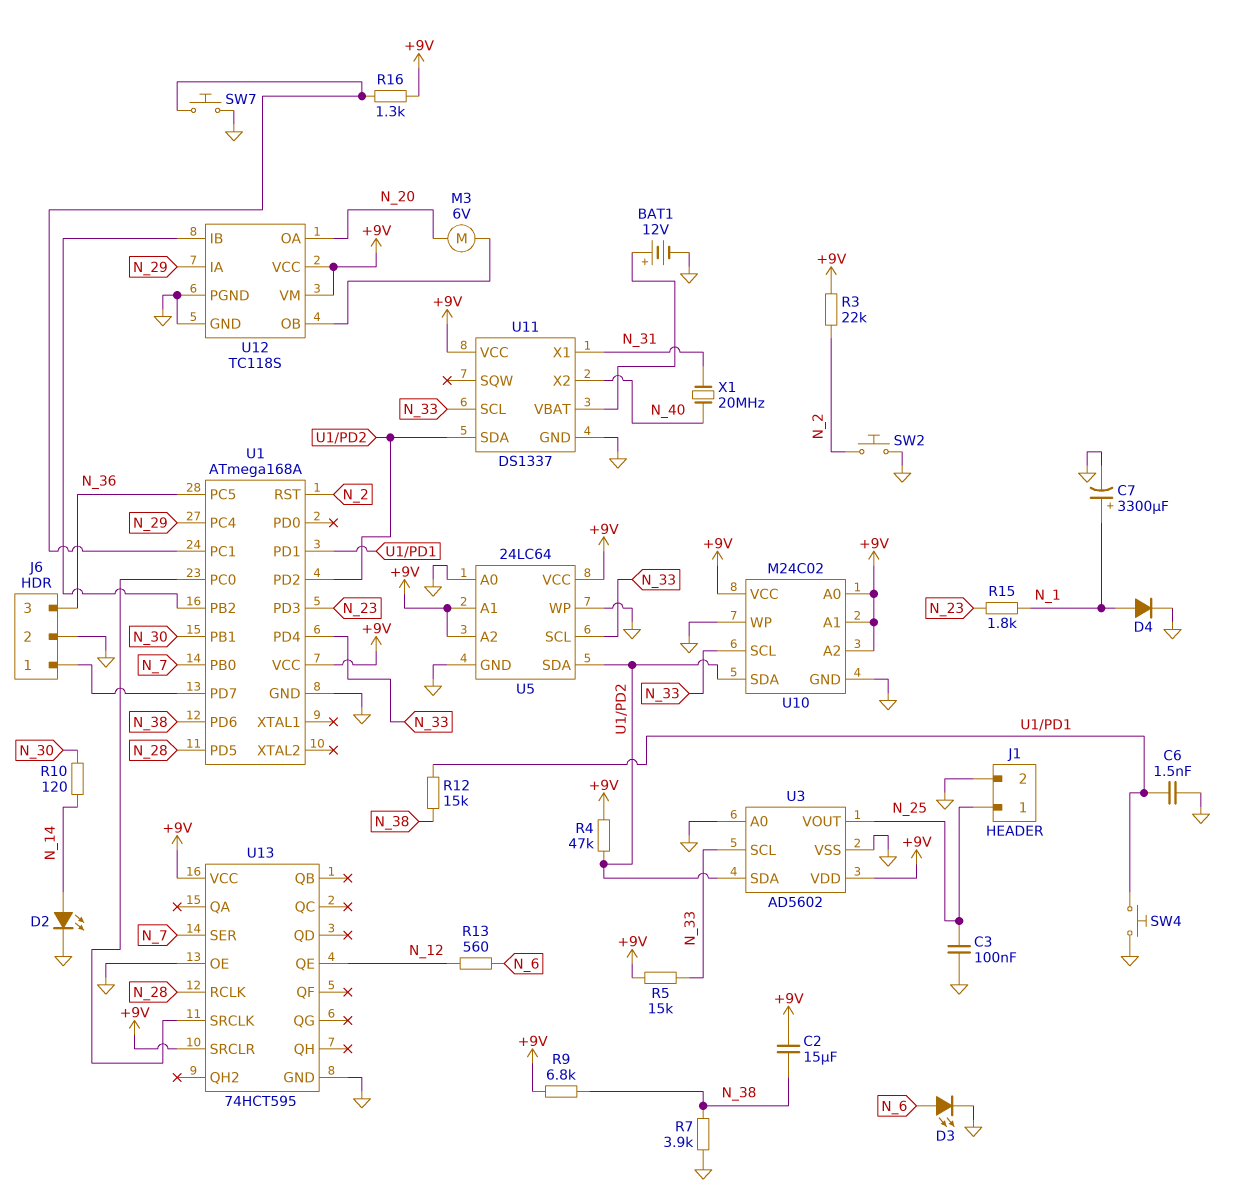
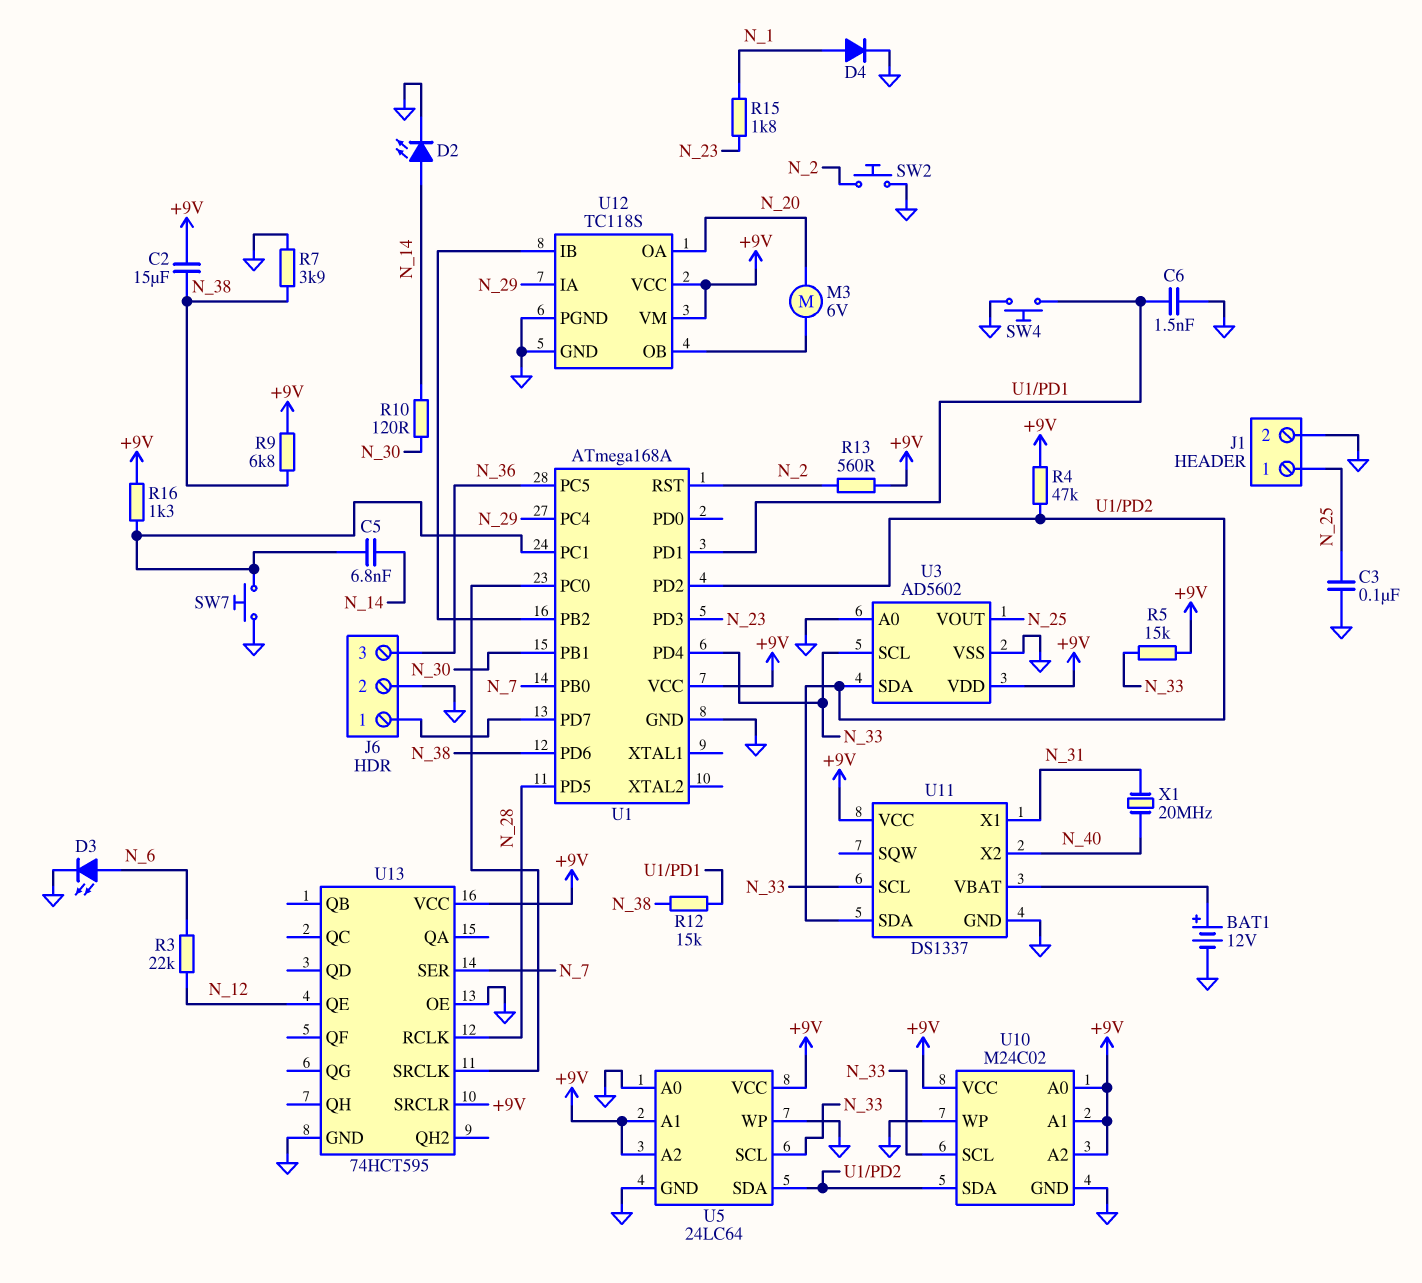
C5: none -> 6.8nF (N_14, U1/PC1)
C7: 3300uF (plus N_1, minus GND) -> none
R3: 22k (+9V, N_2) -> 22k (N_6, N_12)
R13: 560 (N_6, N_12) -> 560 (+9V, N_2)

